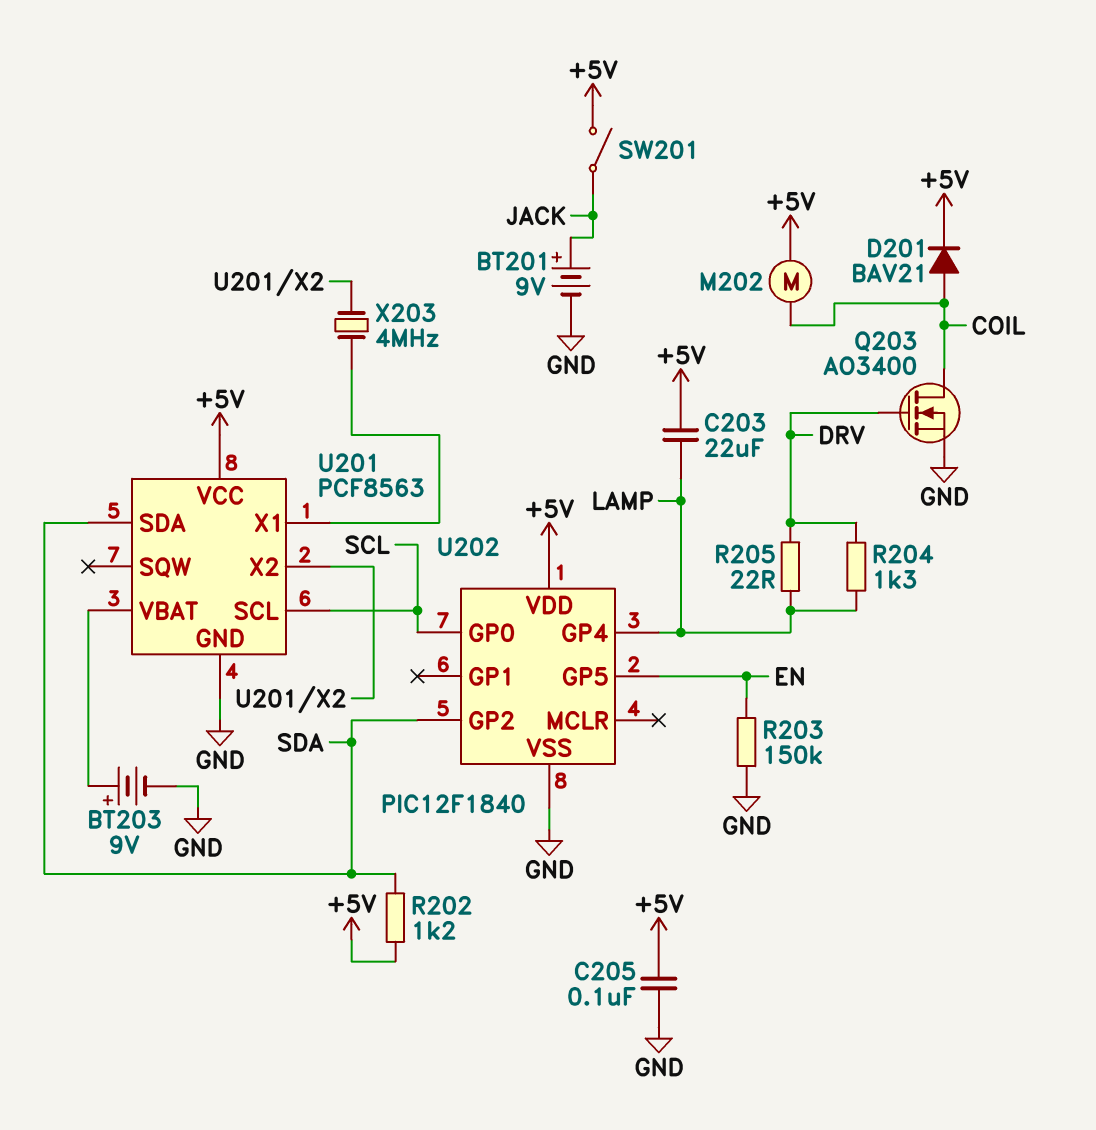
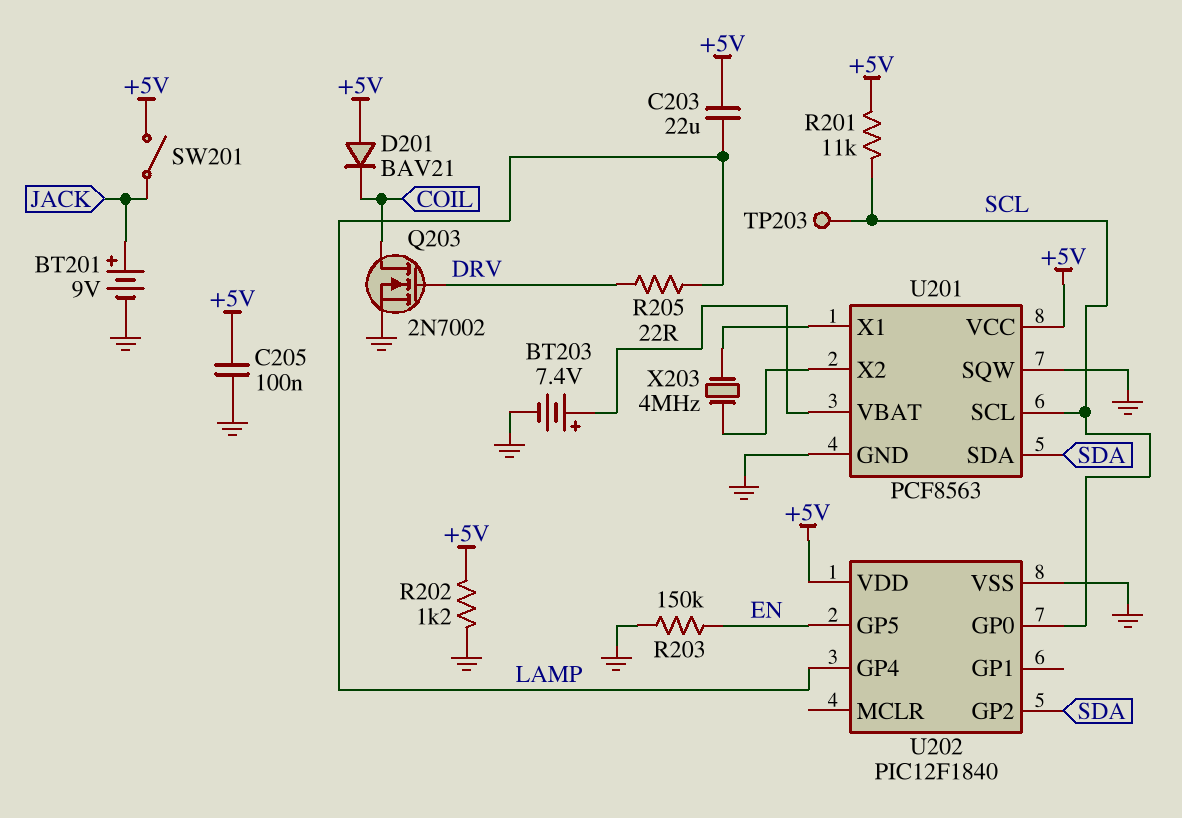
BT203: 9V (plus U201/VBAT, minus GND) -> 7.4V (plus U201/VBAT, minus GND)
D201: diode BAV21 (A COIL, K +5V) -> diode BAV21 (A +5V, K COIL)
M202: motor (+5V, COIL) -> none
Q203: NMOS AO3400 (G DRV, D COIL, S GND) -> NMOS 2N7002 (G DRV, D COIL, S GND)
R201: none -> 11k (+5V, SCL)
R202: 1.2k (+5V, SDA) -> 1.2k (+5V, GND)
R204: 1.3k (DRV, LAMP) -> none
TP203: none -> test point (SCL)
U201 pin SQW: none -> GND

